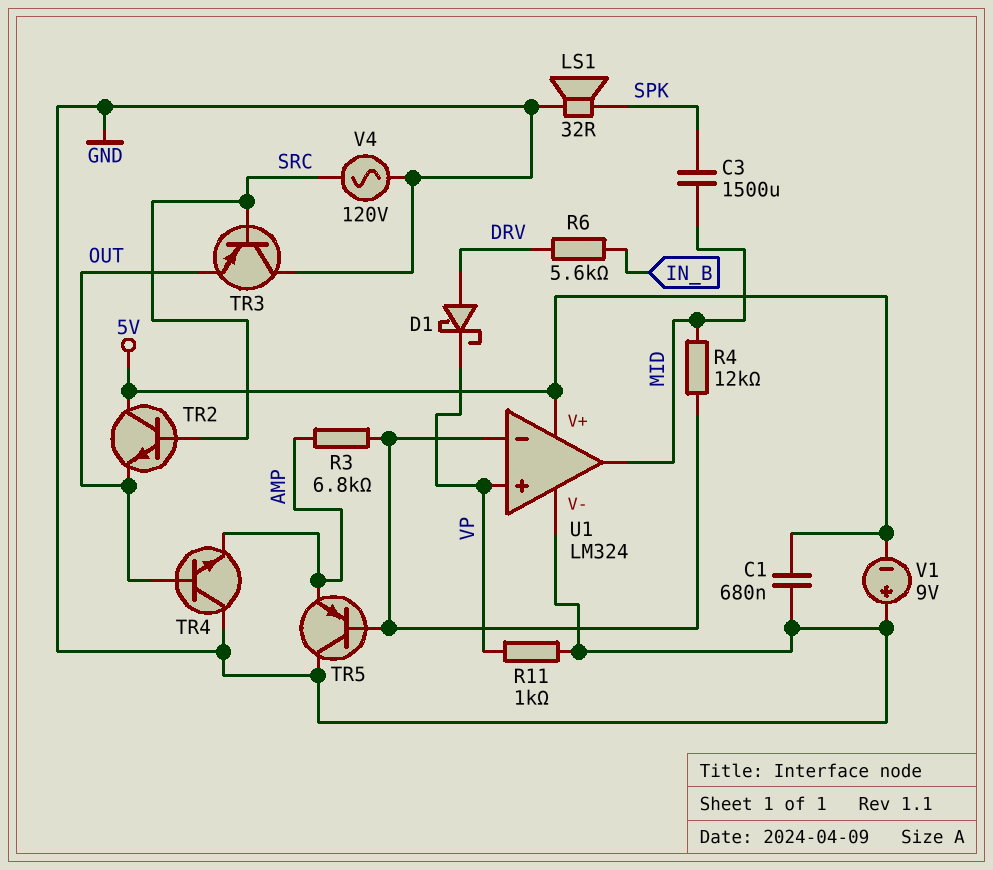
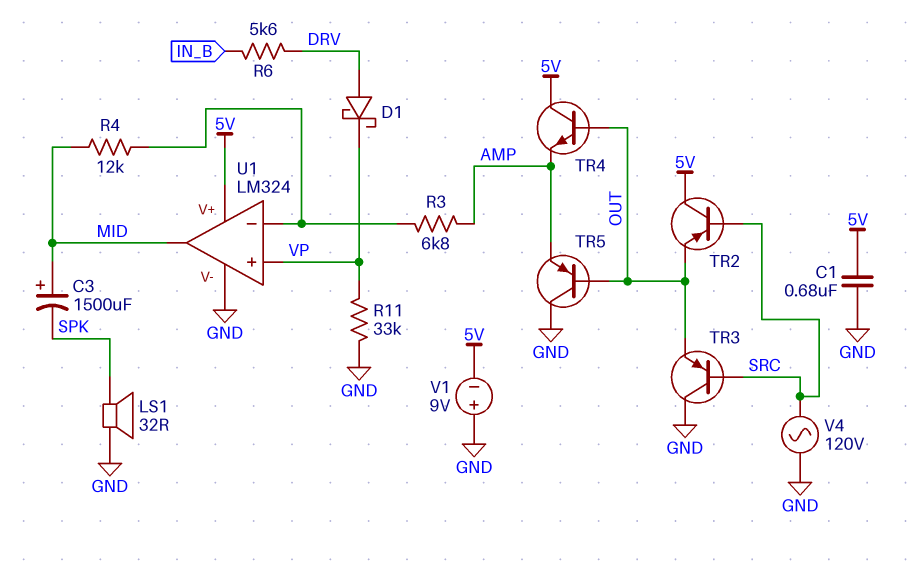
C3: 1500uF (MID, SPK) -> 1500uF (plus MID, minus SPK)
R11: 1k (GND, VP) -> 33k (GND, VP)
TR2: NPN (B SRC, C 5V, E OUT) -> PNP (B SRC, C 5V, E OUT)
TR4: NPN (B OUT, C GND, E AMP) -> NPN (B OUT, C 5V, E AMP)
TR5: PNP (B U1/in-, C GND, E AMP) -> PNP (B OUT, C GND, E AMP)

